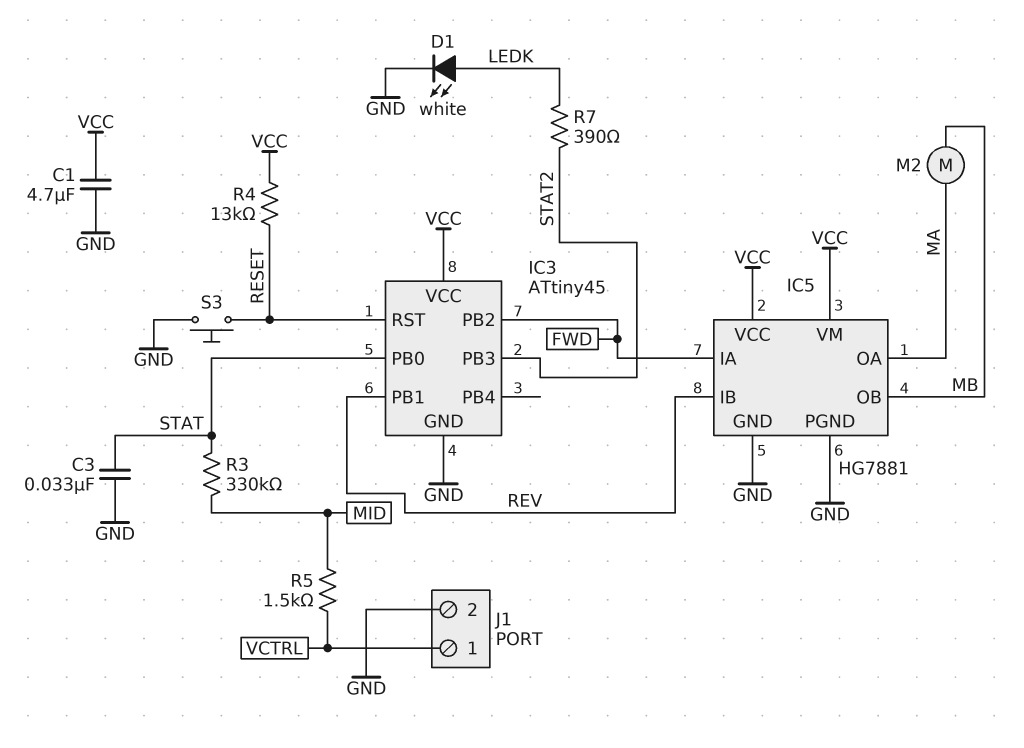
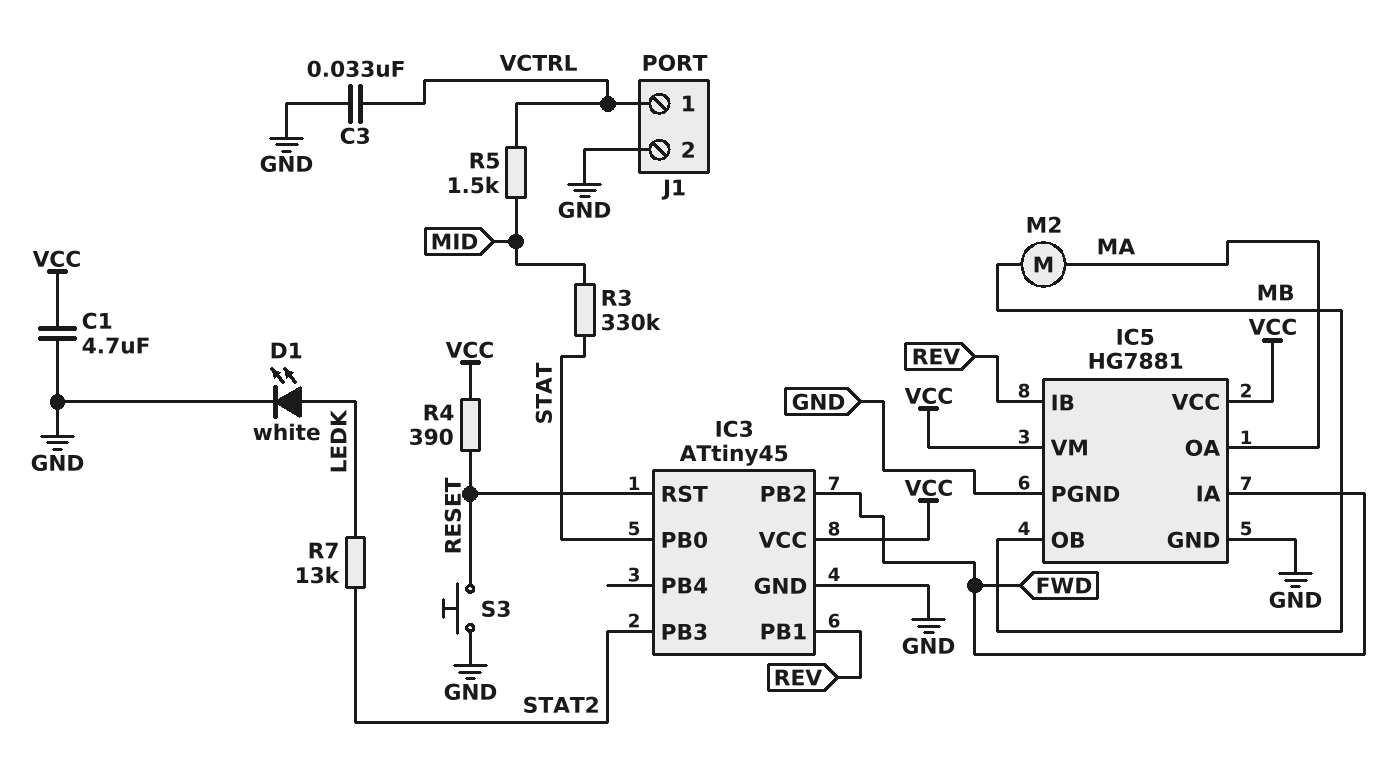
C3: 33nF (GND, STAT) -> 33nF (GND, VCTRL)
R4: 13k (RESET, VCC) -> 390 (RESET, VCC)
R7: 390 (LEDK, STAT2) -> 13k (LEDK, STAT2)

